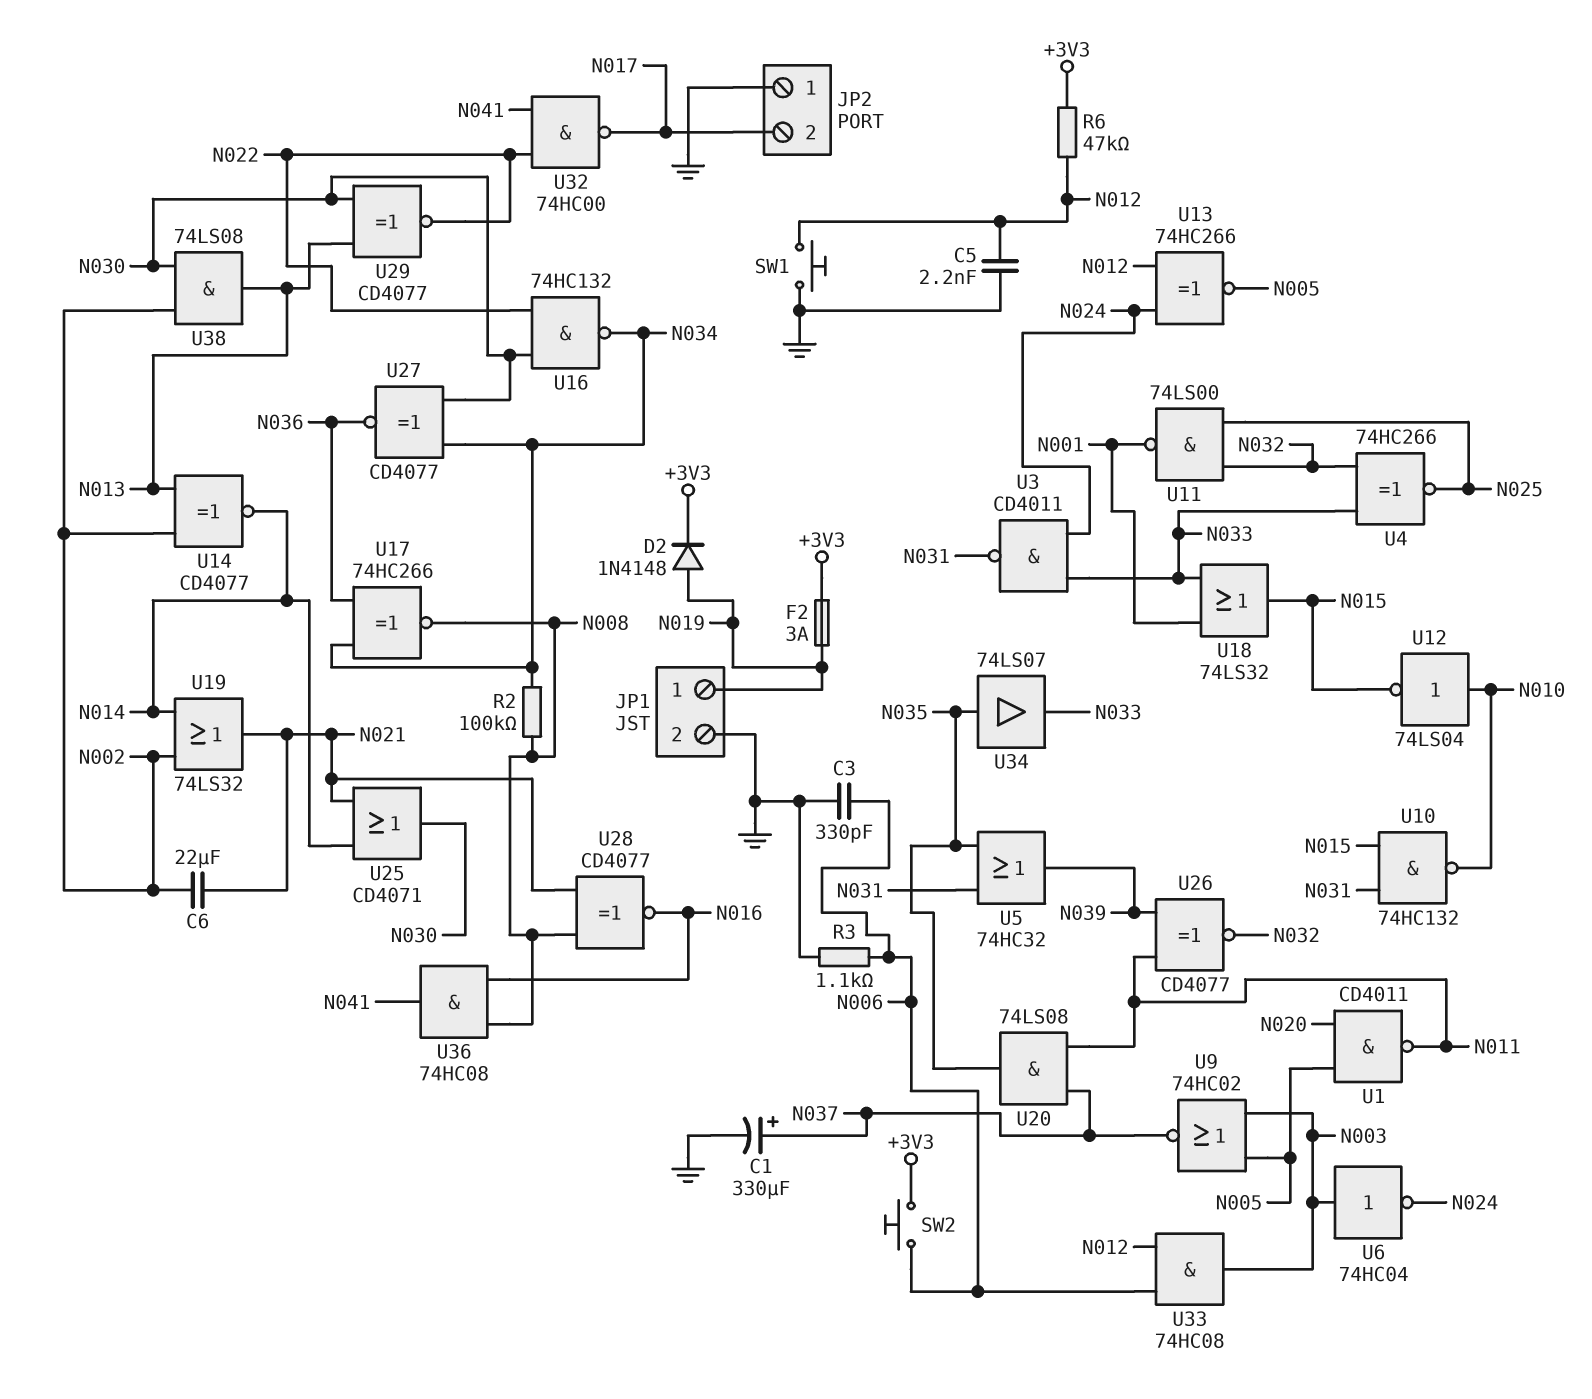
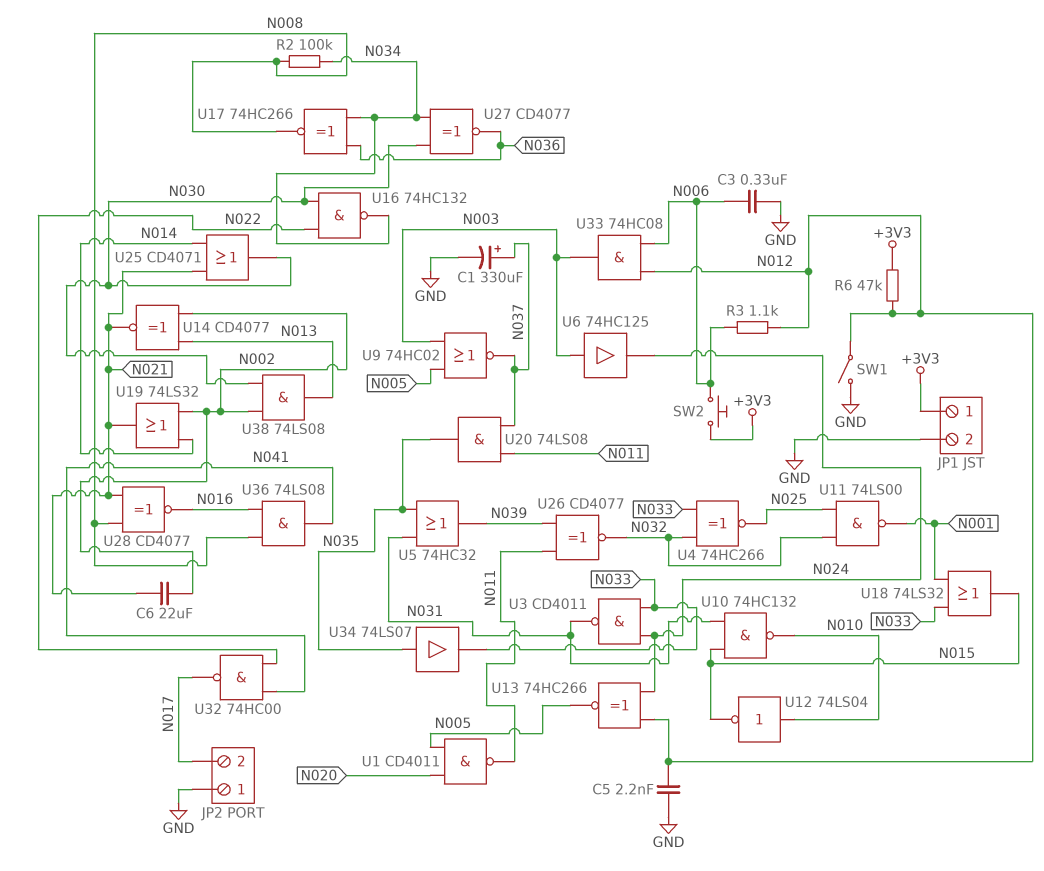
C3: 330pF (GND, N006) -> 330nF (GND, N006)
D2: diode 1N4148 (A N019, K +3V3) -> none
F2: 3A (+3V3, N019) -> none
JP1 pin 1: N019 -> +3V3
R3: 1.1k (GND, N006) -> 1.1k (N006, N012)
SW1: button (GND, N012) -> switch (GND, N012)
U6: NOT 74HC04 (in N003, out N024) -> buffer 74HC125 (in N003, out N024)
U14: XNOR CD4077 (in N002, in N013, out N014) -> XNOR CD4077 (in N002, in N013, out N021)
U29: XNOR CD4077 (in N013, in N030, out N022) -> none
U36: AND 74HC08 (in N008, in N016, out N041) -> AND 74LS08 (in N008, in N016, out N041)

